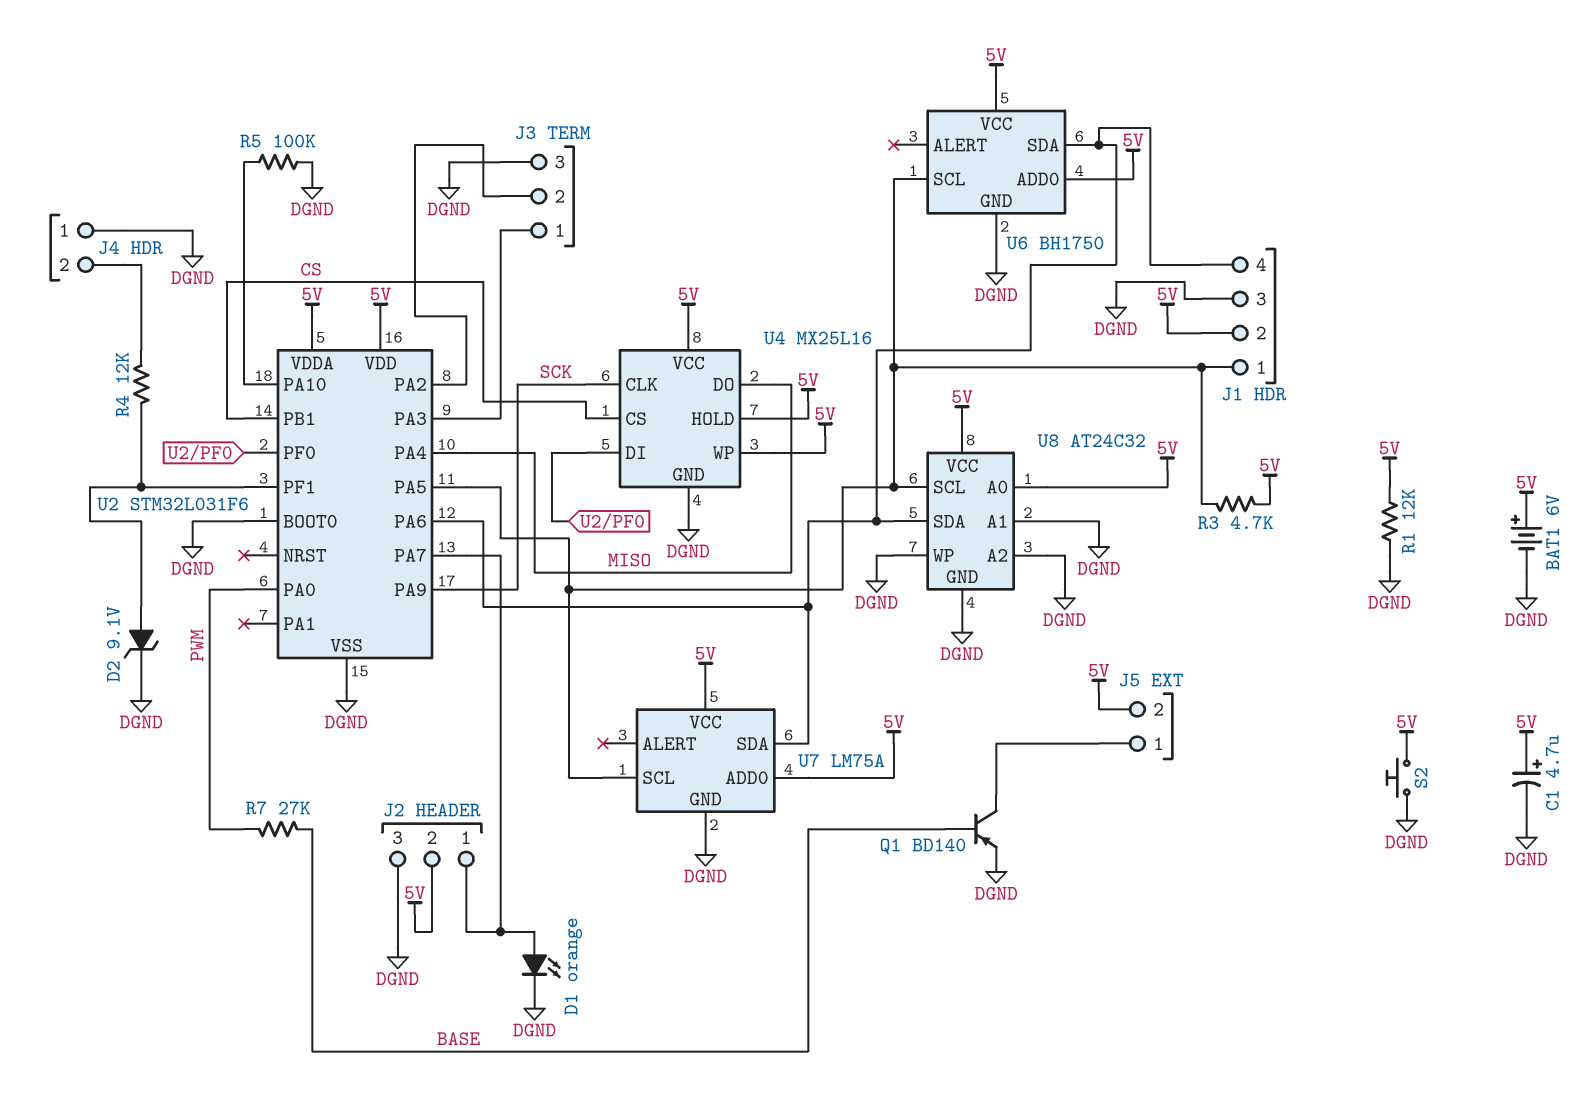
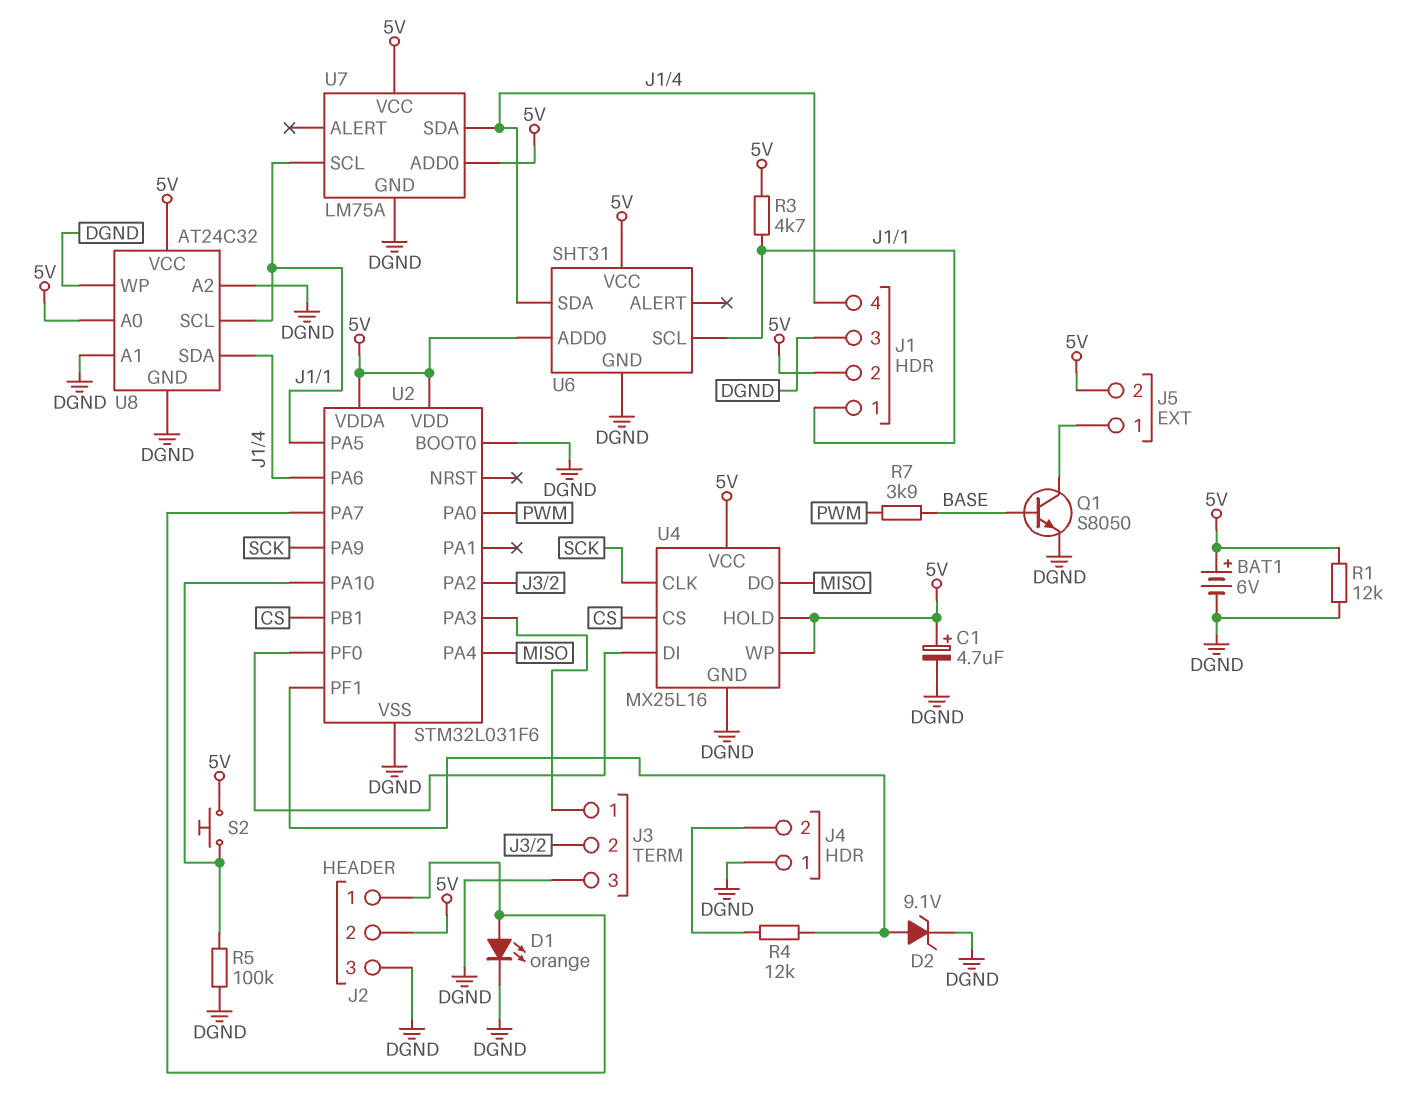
Q1: PNP BD140 (B BASE, C J5/1, E DGND) -> NPN S8050 (B BASE, C J5/1, E DGND)
R7: 27k (BASE, PWM) -> 3.9k (BASE, PWM)
S2: button (5V, DGND) -> button (5V, U2/PA10)
U6: BH1750 -> SHT31

